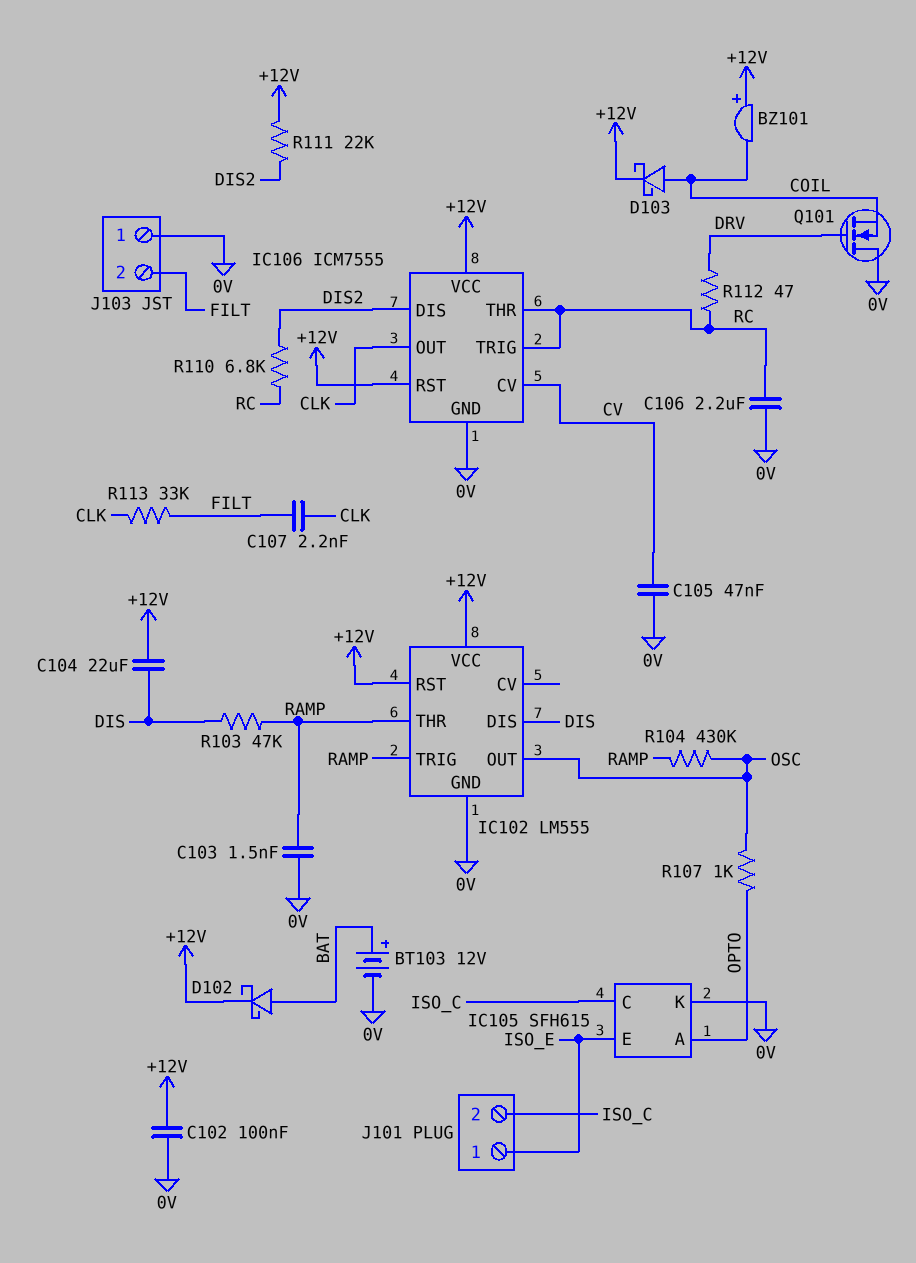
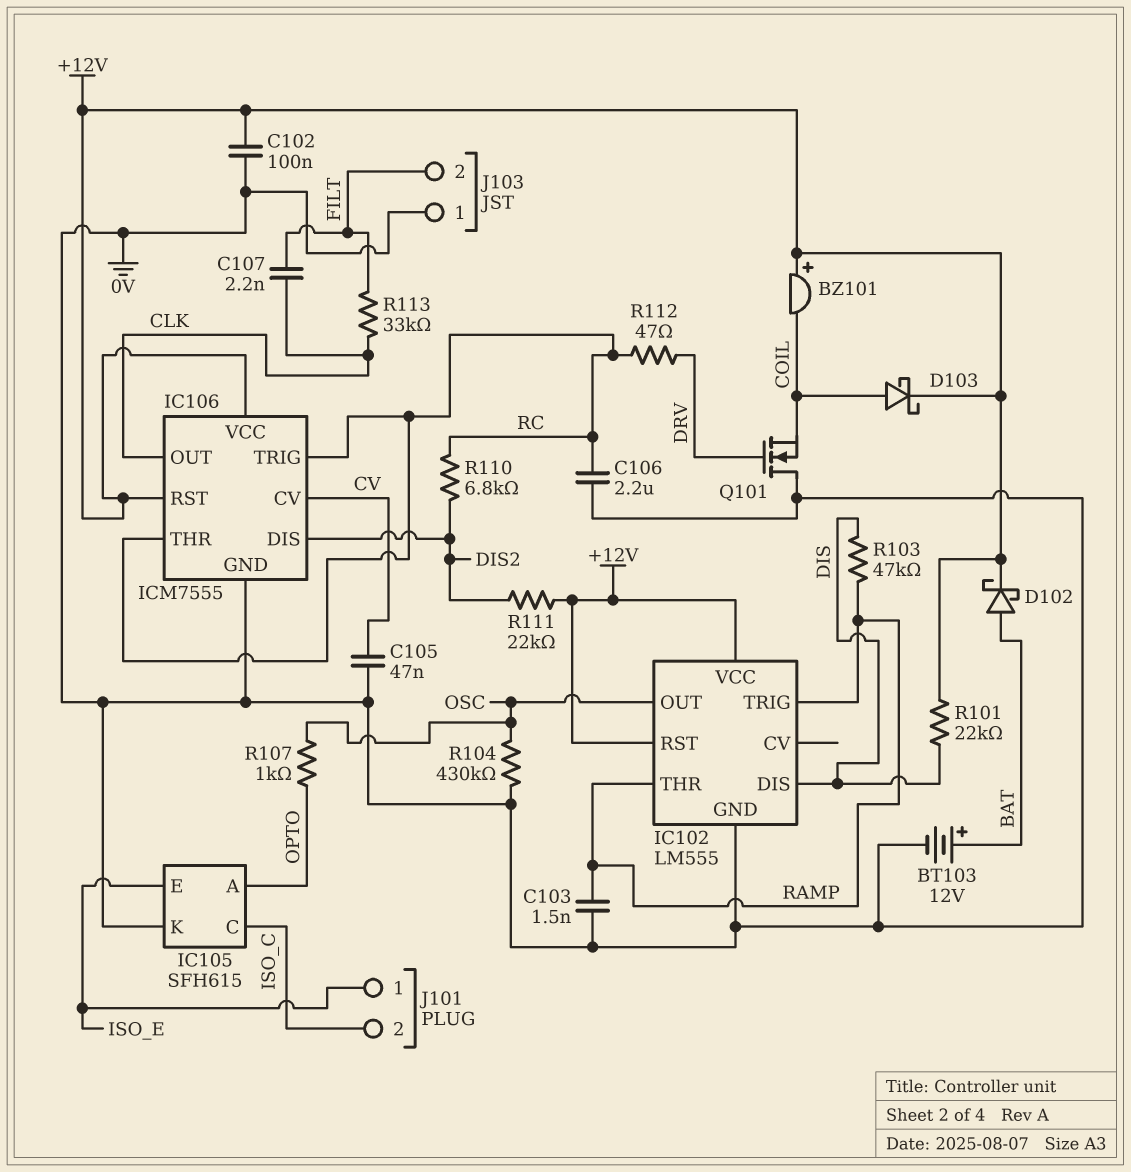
C104: 22uF (+12V, DIS) -> none
R101: none -> 22k (+12V, DIS)
R104: 430k (OSC, RAMP) -> 430k (0V, OSC)

